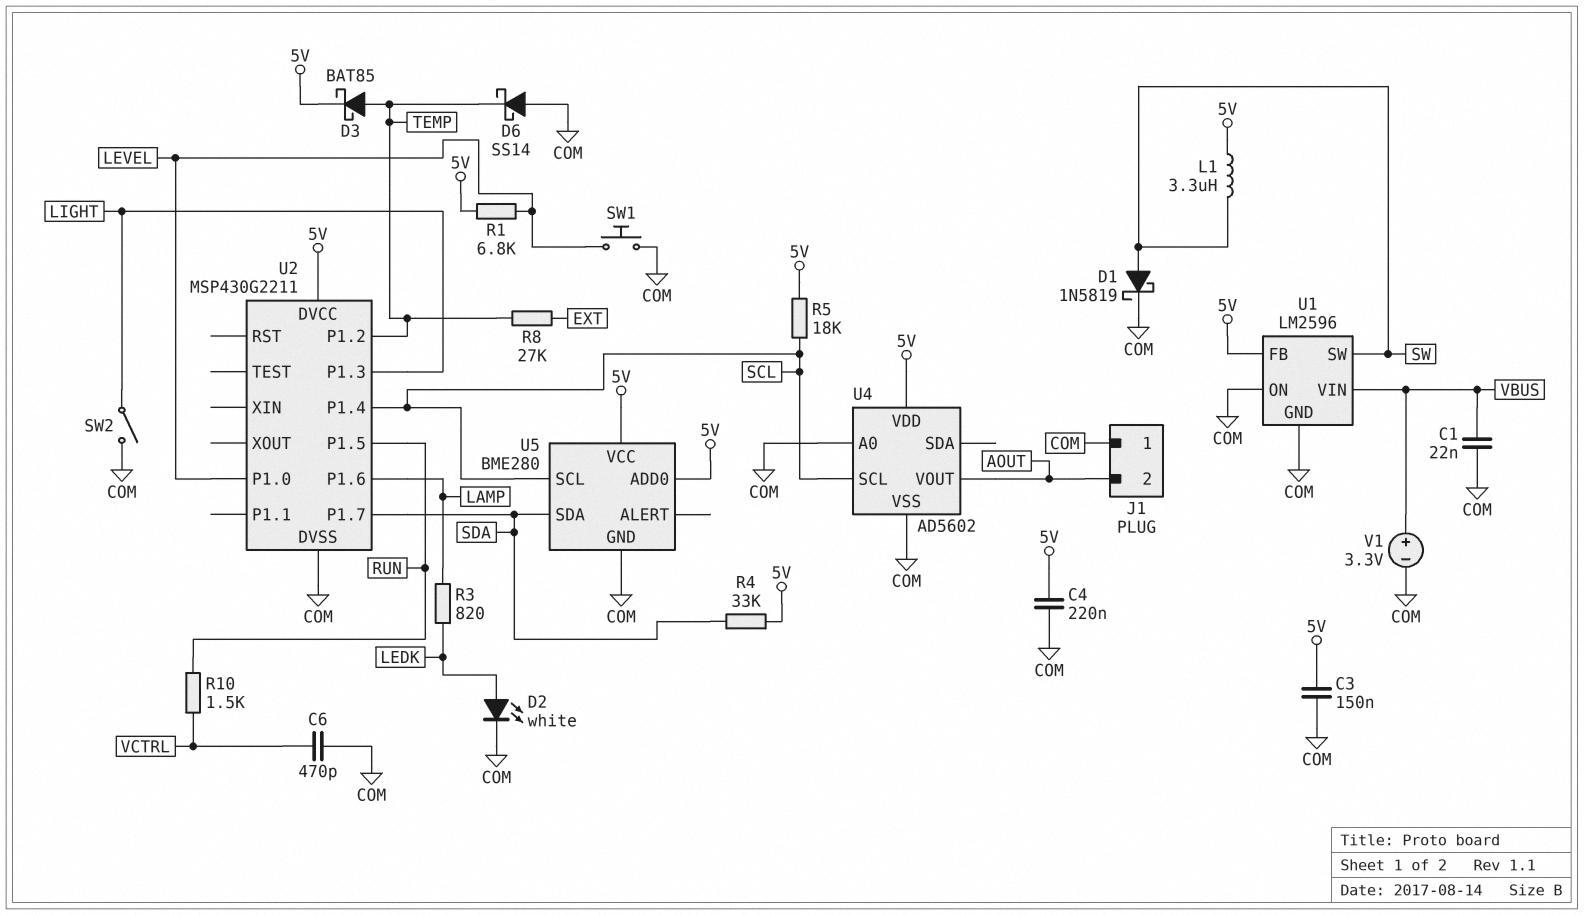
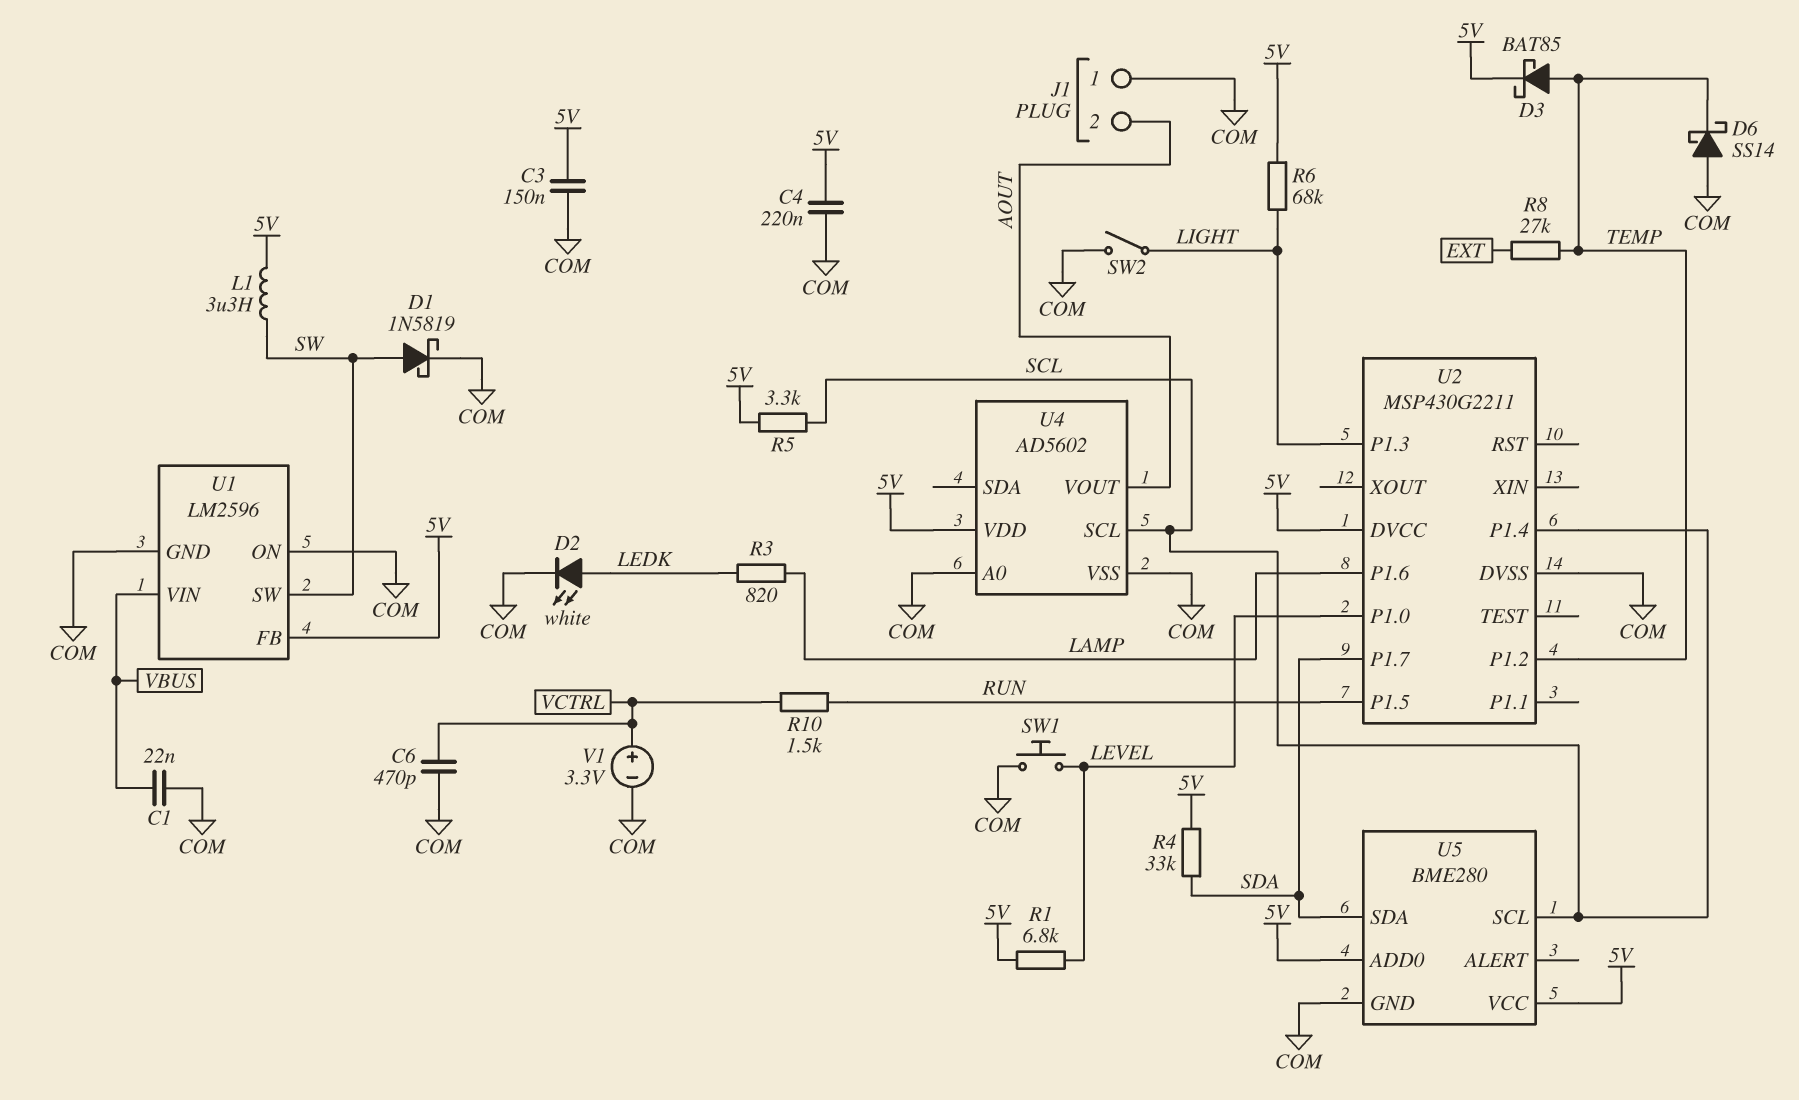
R5: 18k (5V, SCL) -> 3.3k (5V, SCL)
R6: none -> 68k (5V, LIGHT)
V1: 3.3V (plus VBUS, minus COM) -> 3.3V (plus VCTRL, minus COM)

